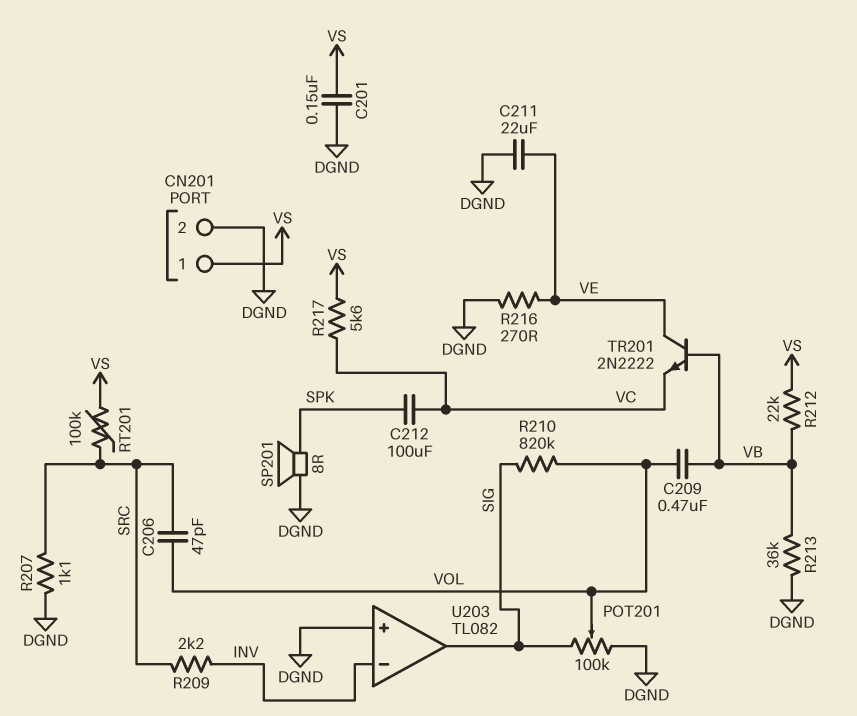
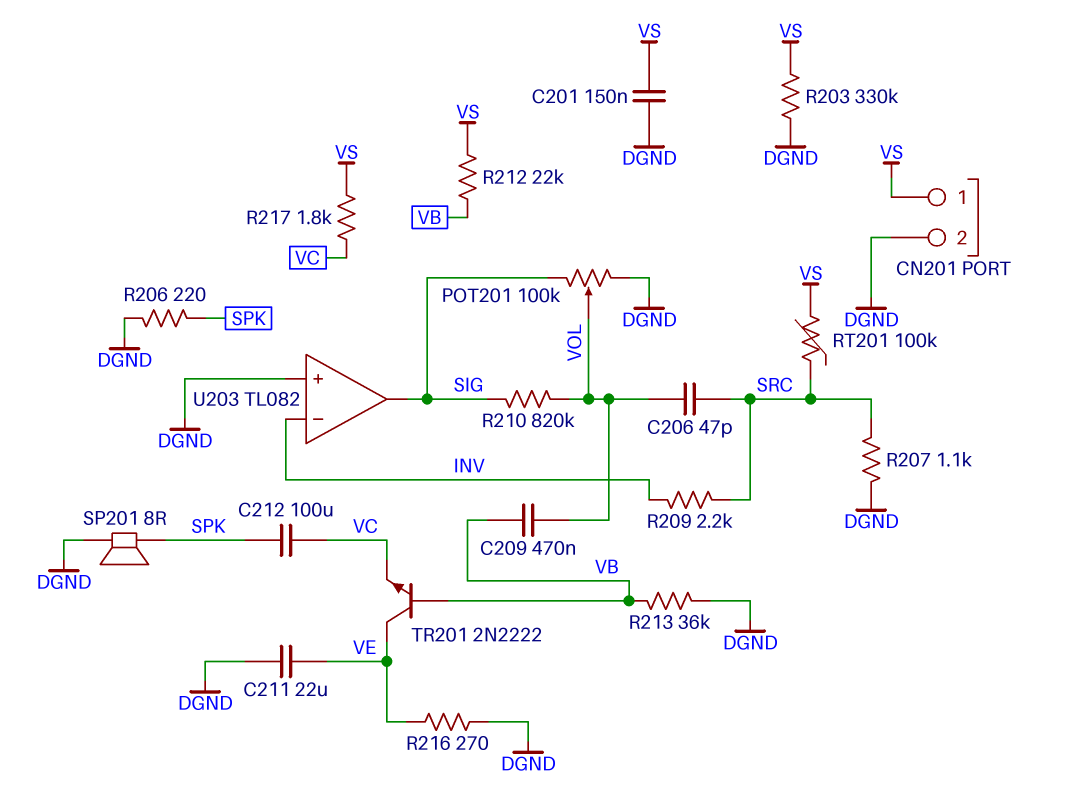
R203: none -> 330k (DGND, VS)
R206: none -> 220 (DGND, SPK)
R217: 5.6k (VC, VS) -> 1.8k (VC, VS)

